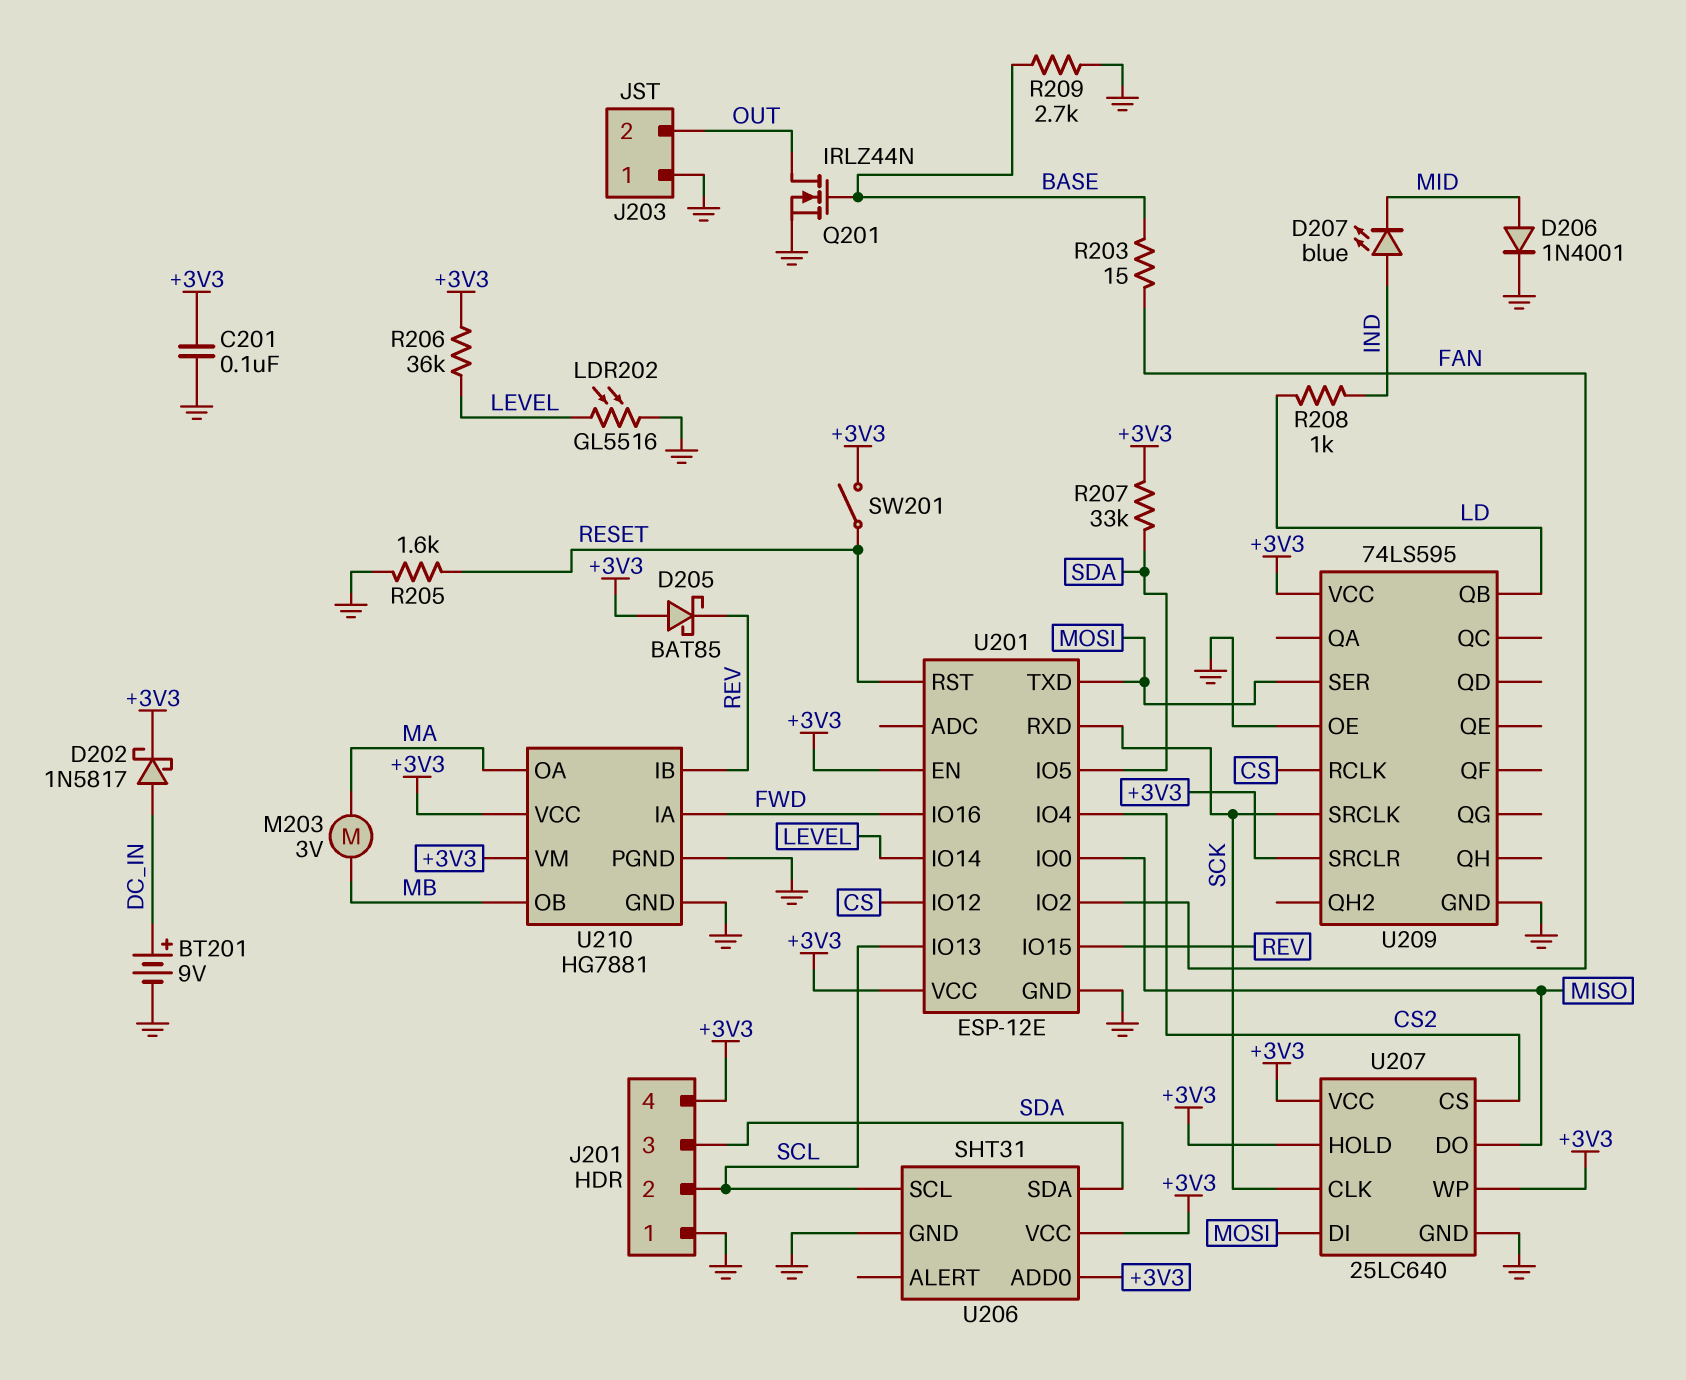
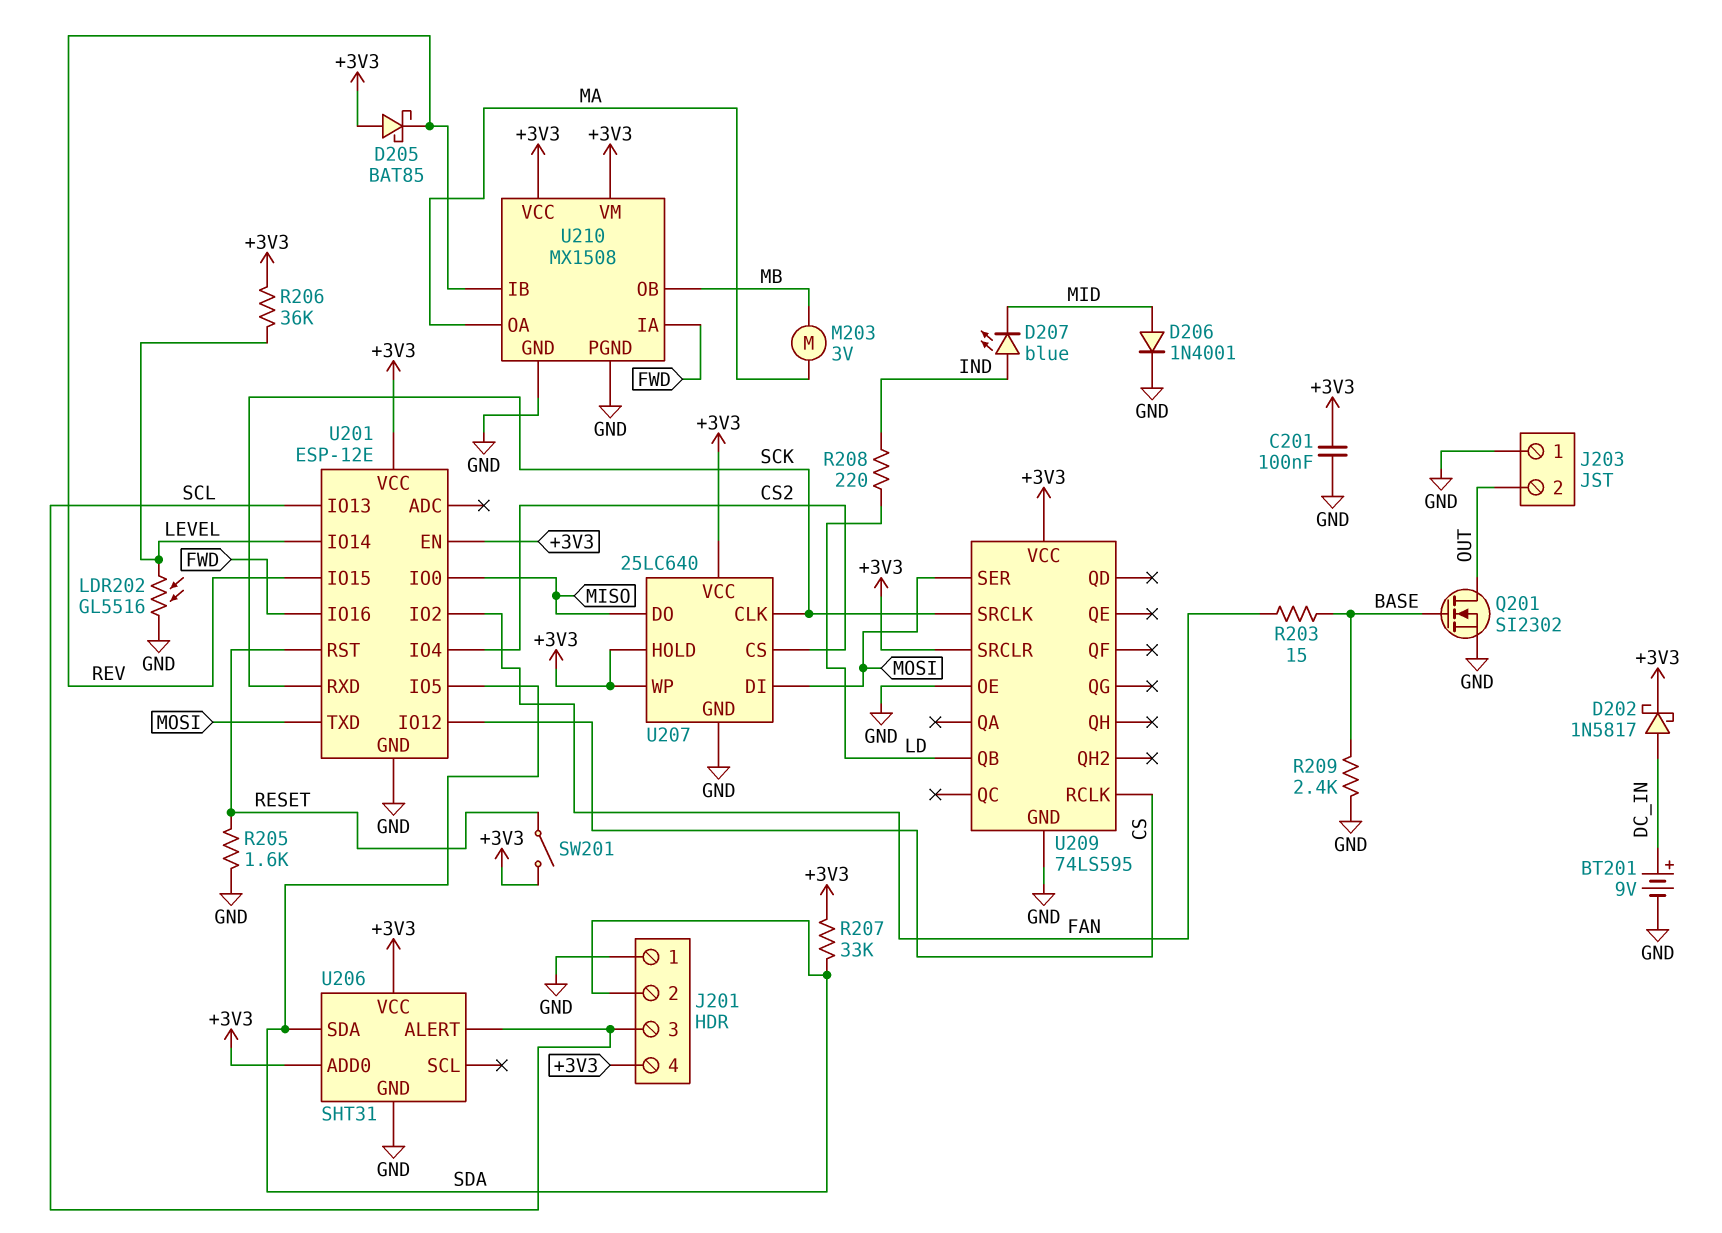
J201 pin 2: SCL -> SDA
J201 pin 3: SDA -> SCL
Q201: NMOS IRLZ44N (G BASE, D OUT, S GND) -> NMOS SI2302 (G BASE, D OUT, S GND)
R208: 1k (IND, LD) -> 220 (IND, LD)
R209: 2.7k (BASE, GND) -> 2.4k (BASE, GND)
U206 pin ALERT: none -> SCL
U206 pin SCL: SCL -> none
U210: HG7881 -> MX1508

